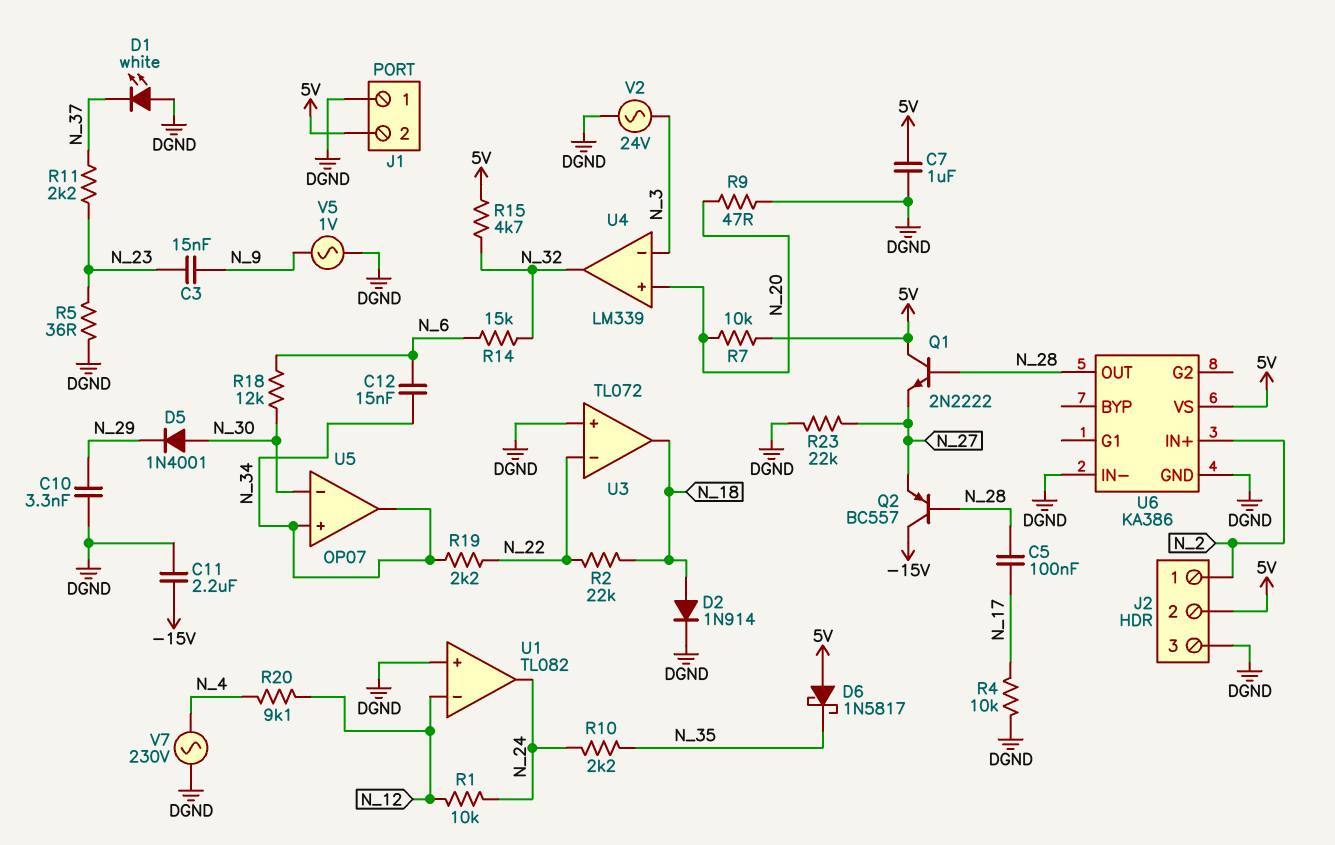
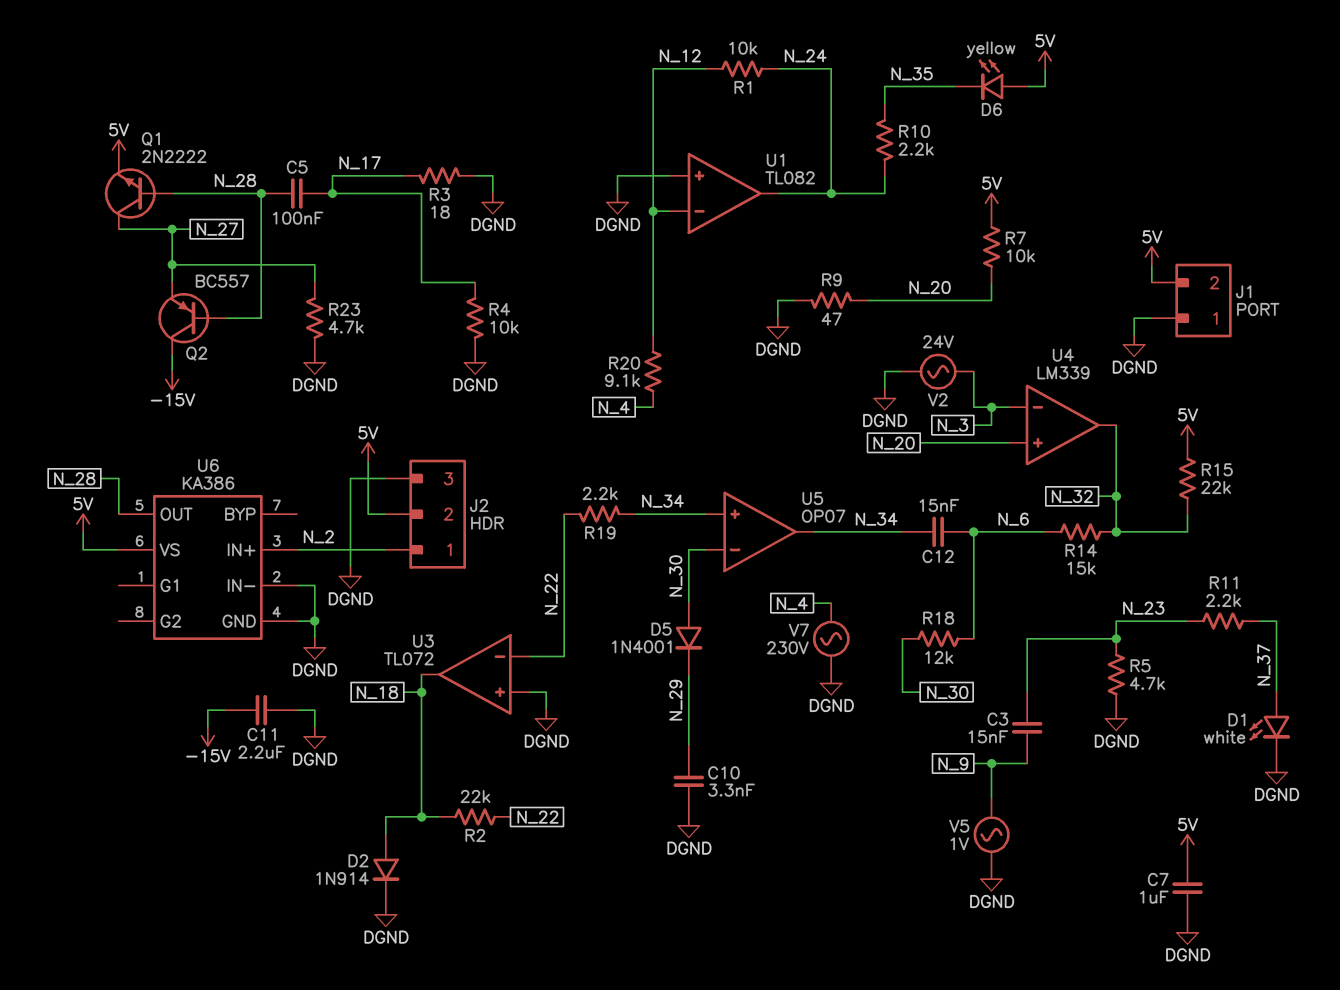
D1: LED white (A DGND, K N_37) -> LED white (A N_37, K DGND)
D6: schottky 1N5817 (A 5V, K N_35) -> LED yellow (A 5V, K N_35)
Q1: NPN 2N2222 (B N_28, C 5V, E N_27) -> NPN 2N2222 (B N_28, C N_27, E 5V)
R3: none -> 18 (DGND, N_17)
R5: 36 (DGND, N_23) -> 4.7k (DGND, N_23)
R15: 4.7k (5V, N_32) -> 22k (5V, N_32)
R23: 22k (DGND, N_27) -> 4.7k (DGND, N_27)

